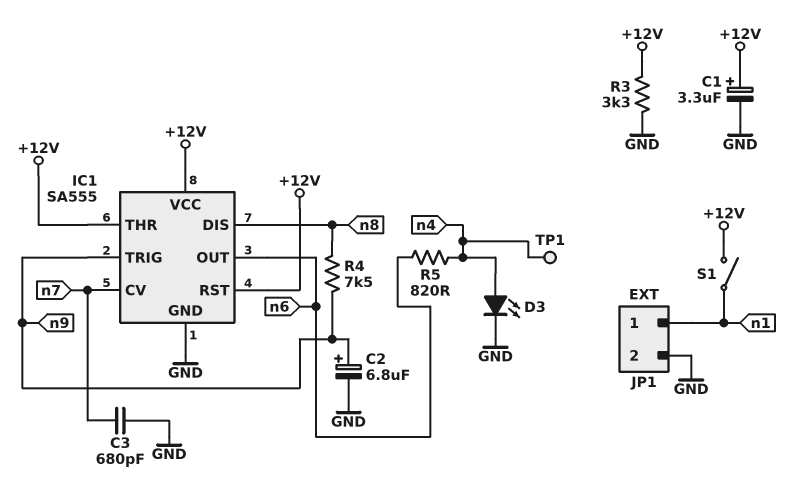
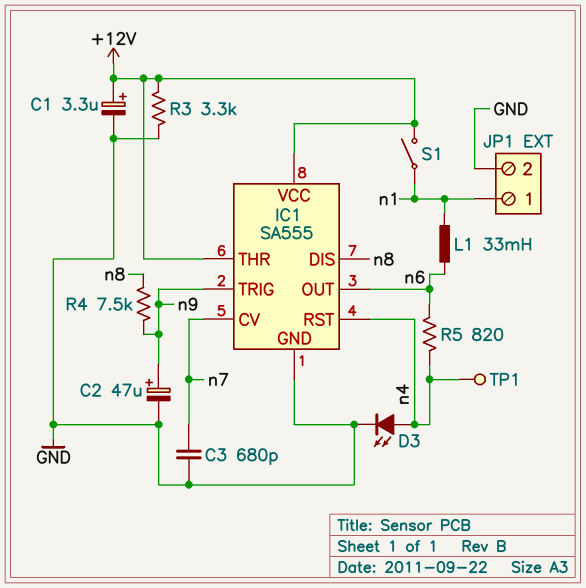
C2: 6.8uF (plus n9, minus GND) -> 47uF (plus n9, minus GND)
IC1 pin RST: +12V -> n4
L1: none -> 33mH (n1, n6)

